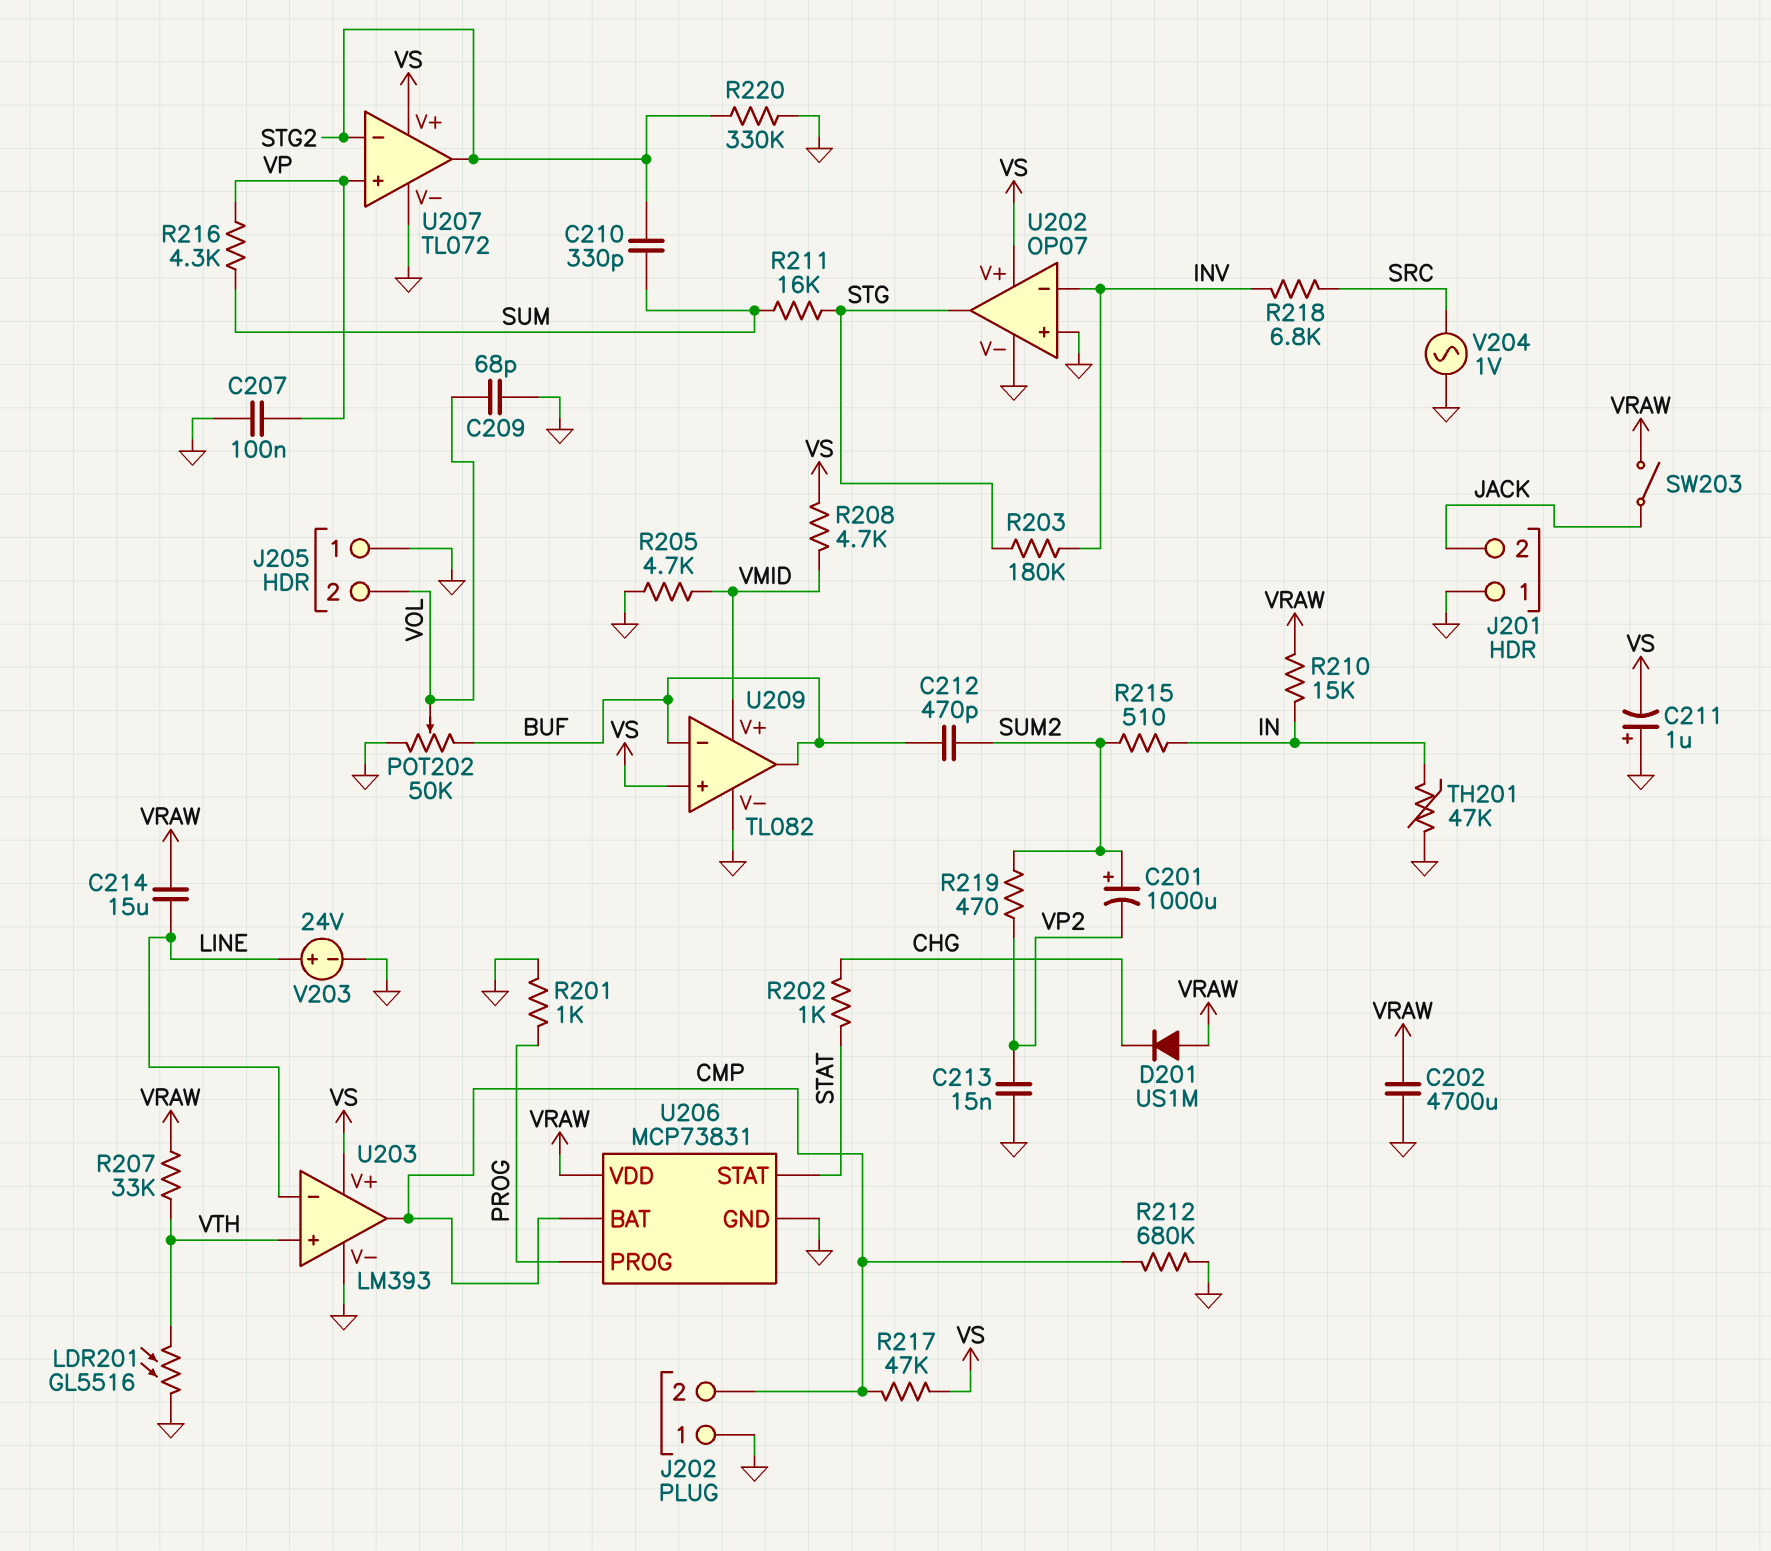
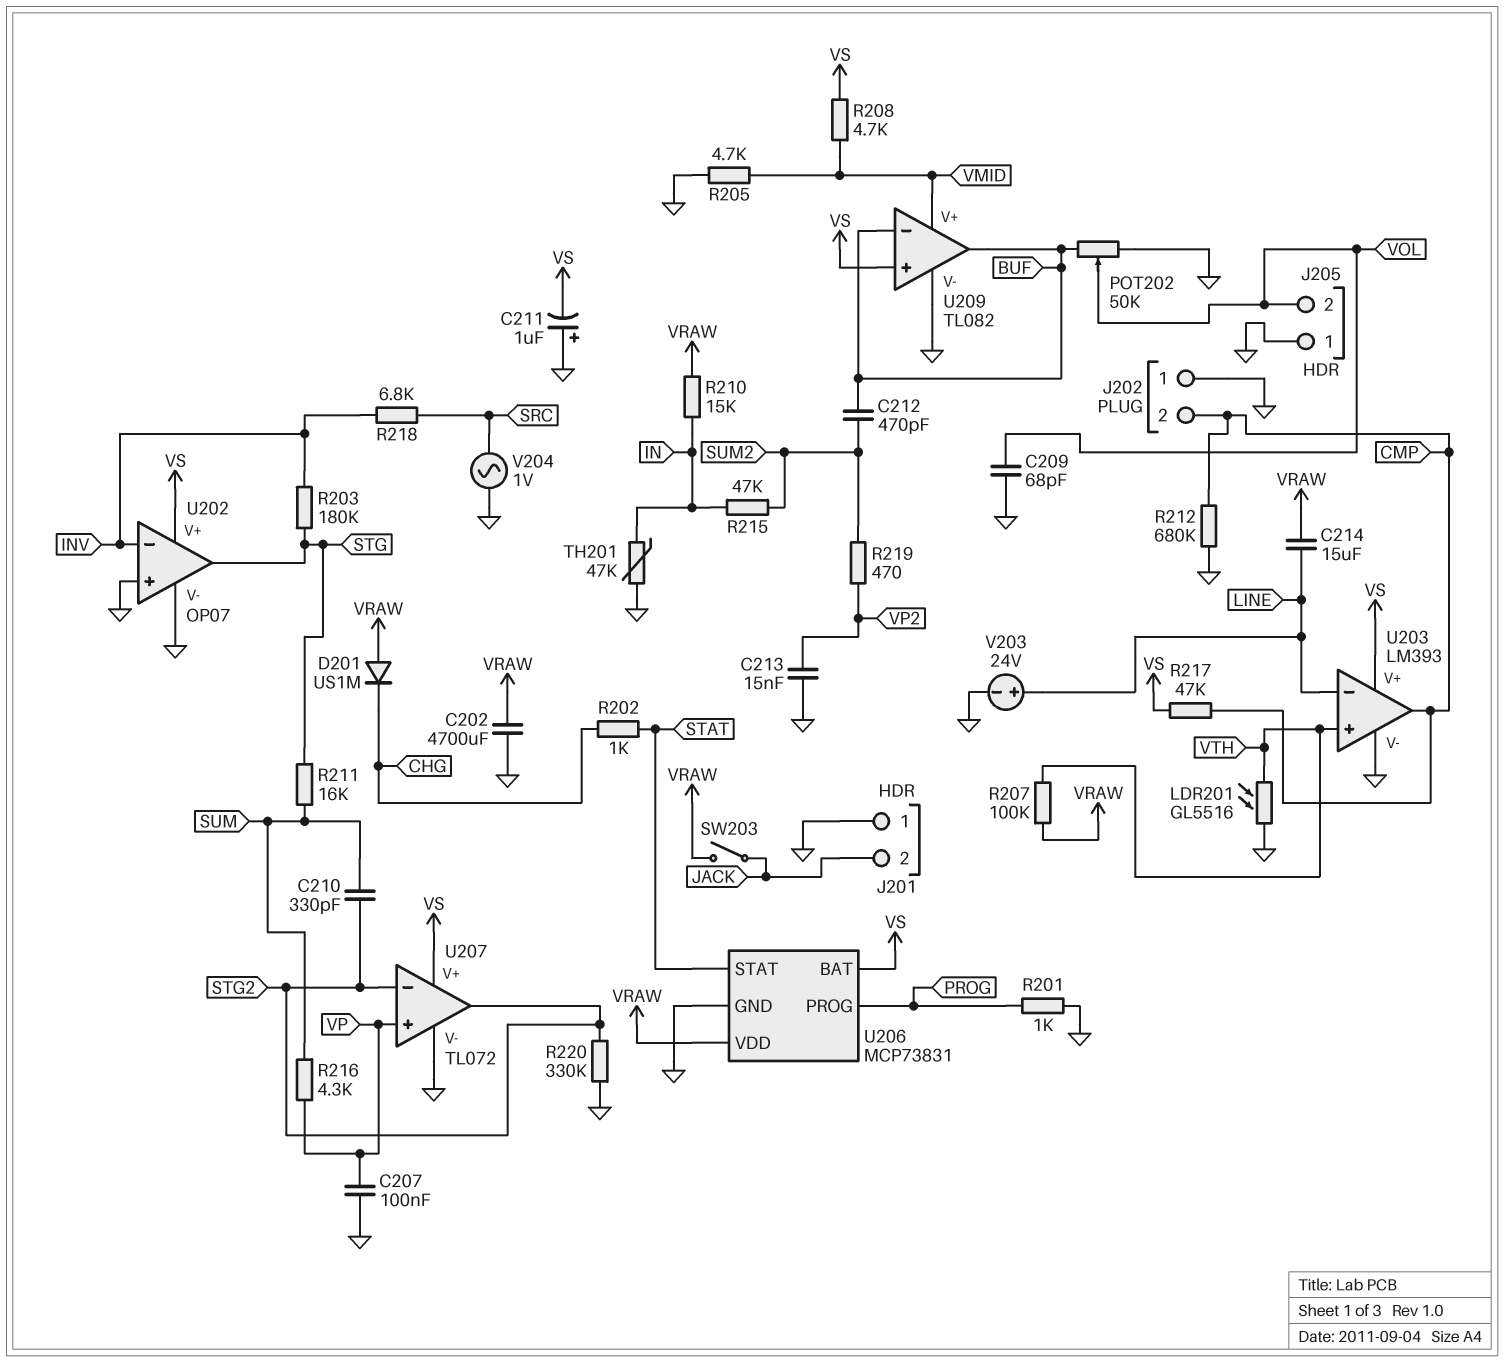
C201: 1000uF (plus SUM2, minus VP2) -> none
R207: 33k (VRAW, VTH) -> 100k (VRAW, VTH)
R215: 510 (IN, SUM2) -> 47k (IN, SUM2)
U206 pin BAT: CMP -> VS

